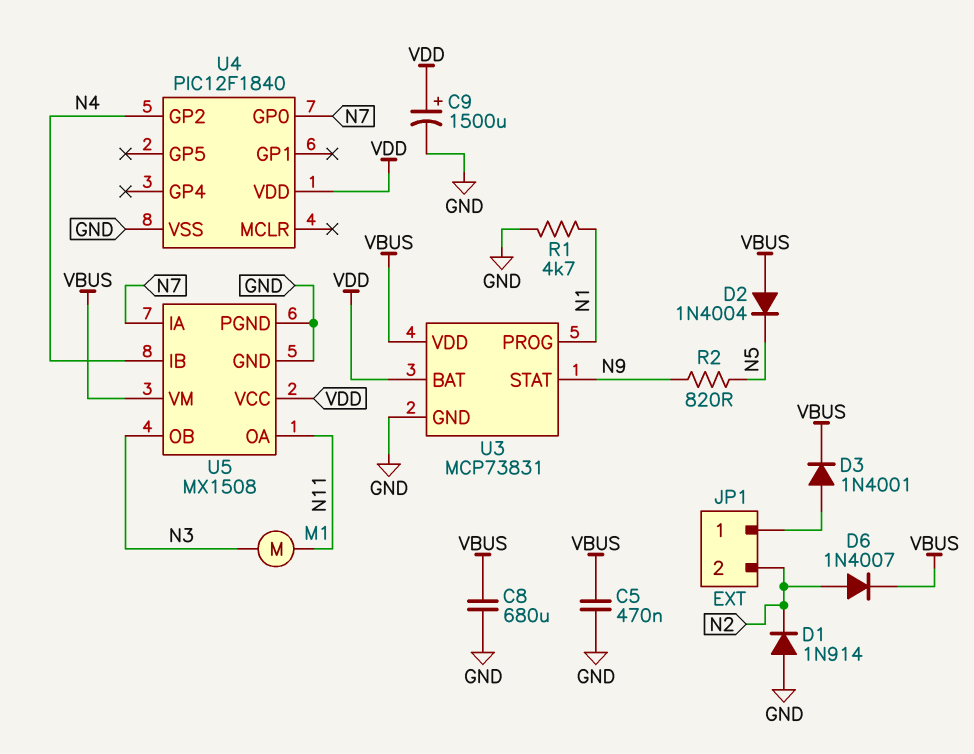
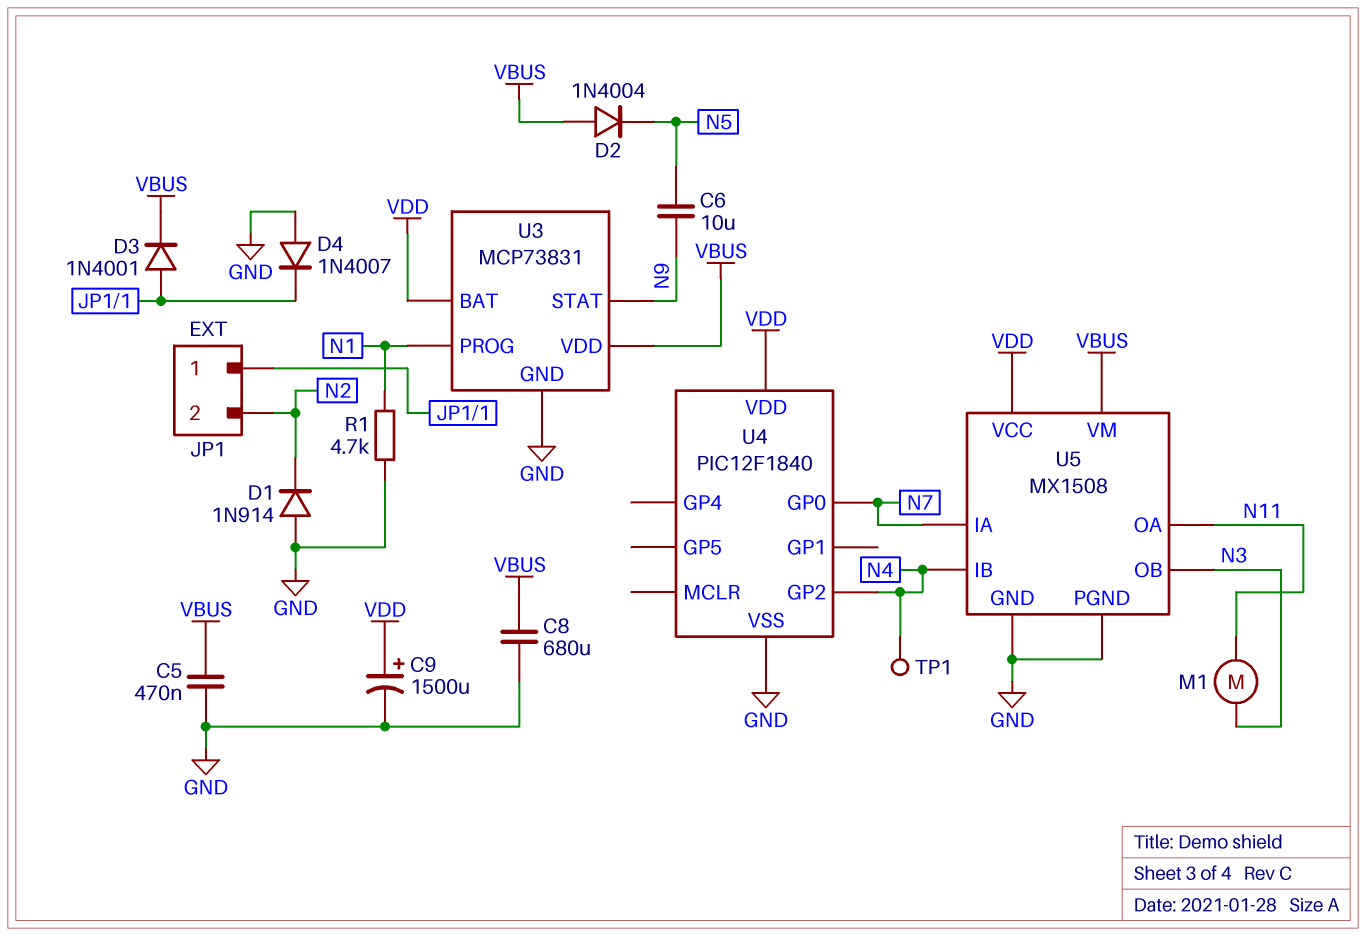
C6: none -> 10uF (N5, N9)
D4: none -> diode 1N4007 (A GND, K JP1/1)
D6: diode 1N4007 (A N2, K VBUS) -> none
R2: 820 (N5, N9) -> none
TP1: none -> test point (N4)

